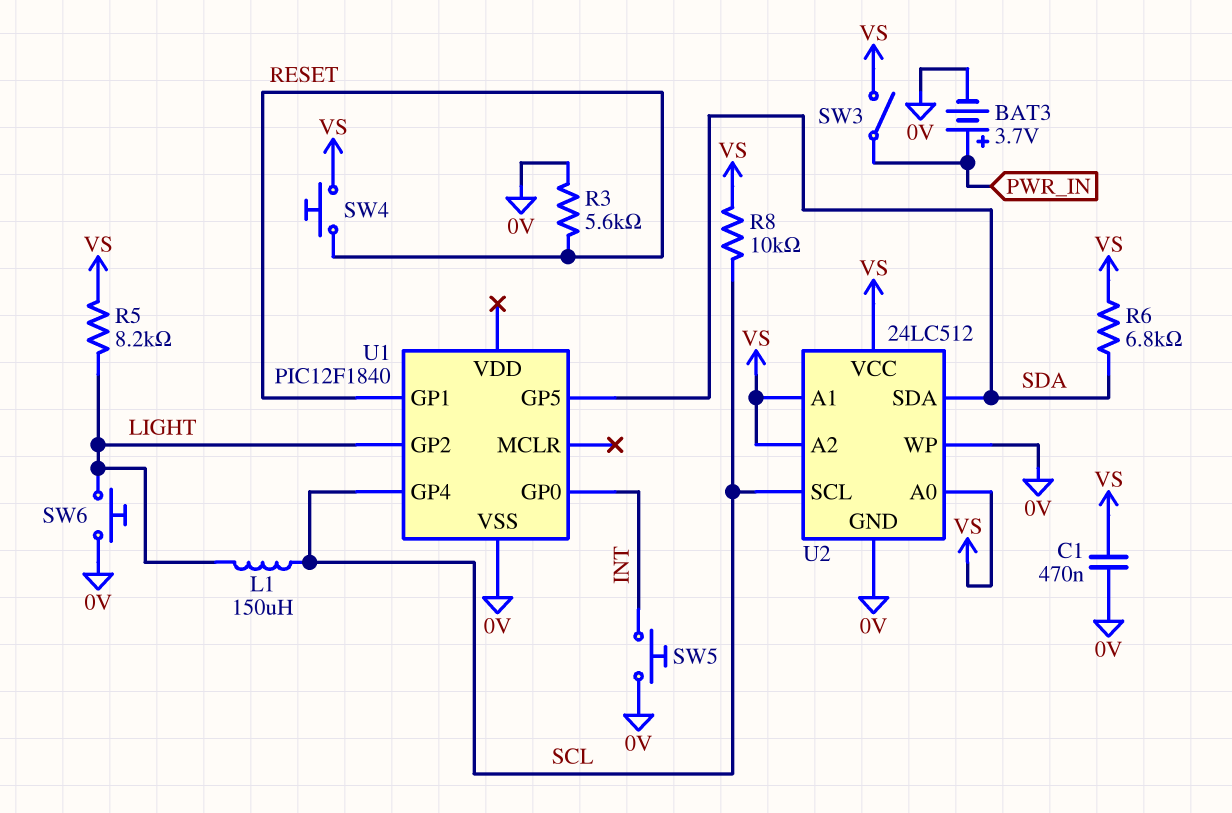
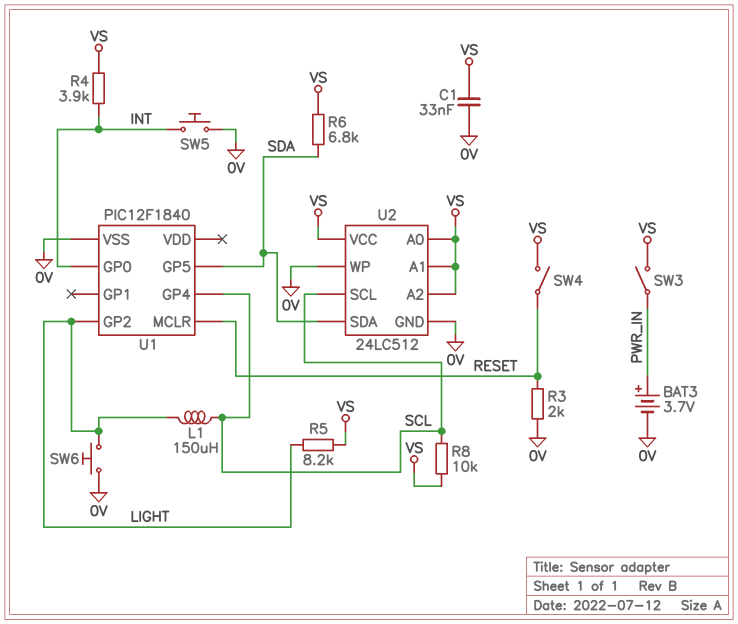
C1: 470nF (0V, VS) -> 33nF (0V, VS)
R3: 5.6k (0V, RESET) -> 2k (0V, RESET)
R4: none -> 3.9k (INT, VS)
SW4: button (RESET, VS) -> switch (RESET, VS)
U1 pin GP1: RESET -> none
U1 pin MCLR: none -> RESET

